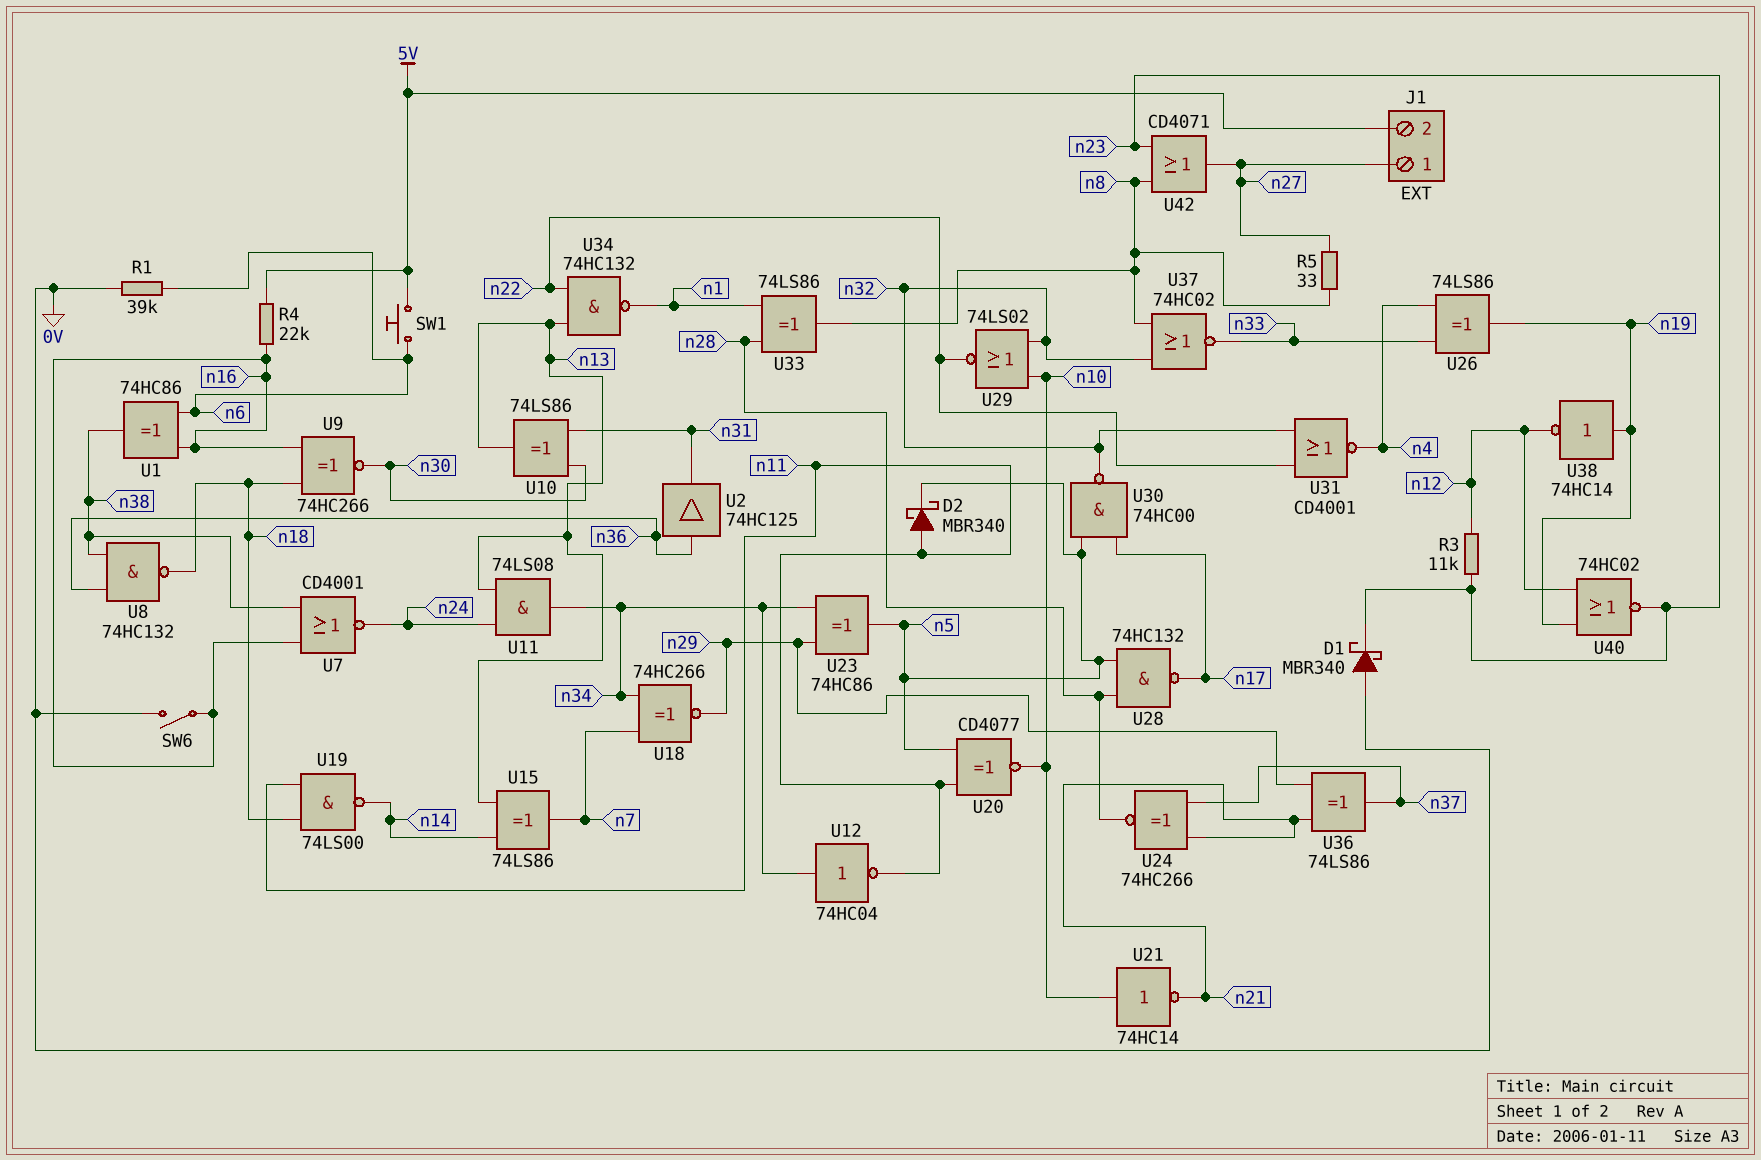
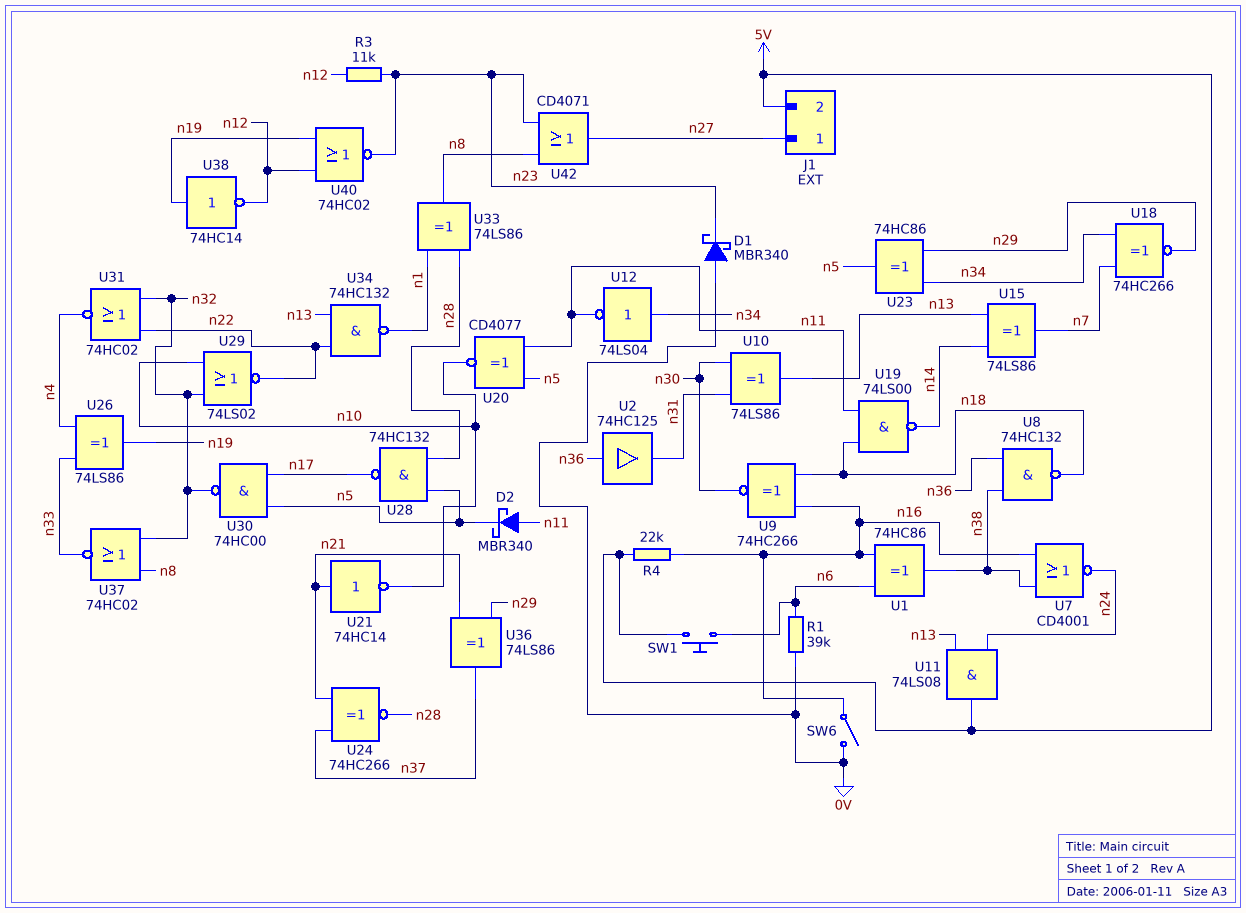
R5: 33 (n8, n27) -> none
U11: AND 74LS08 (in n13, in n24, out n34) -> AND 74LS08 (in n13, in n24, out 5V)
U12: NOT 74HC04 (in n34, out n11) -> NOT 74LS04 (in n34, out n11)
U21: NOT 74HC14 (in n10, out n21) -> NOT 74HC14 (in n21, out n10)
U31: NOR CD4001 (in n22, in n32, out n4) -> NOR 74HC02 (in n22, in n32, out n4)

